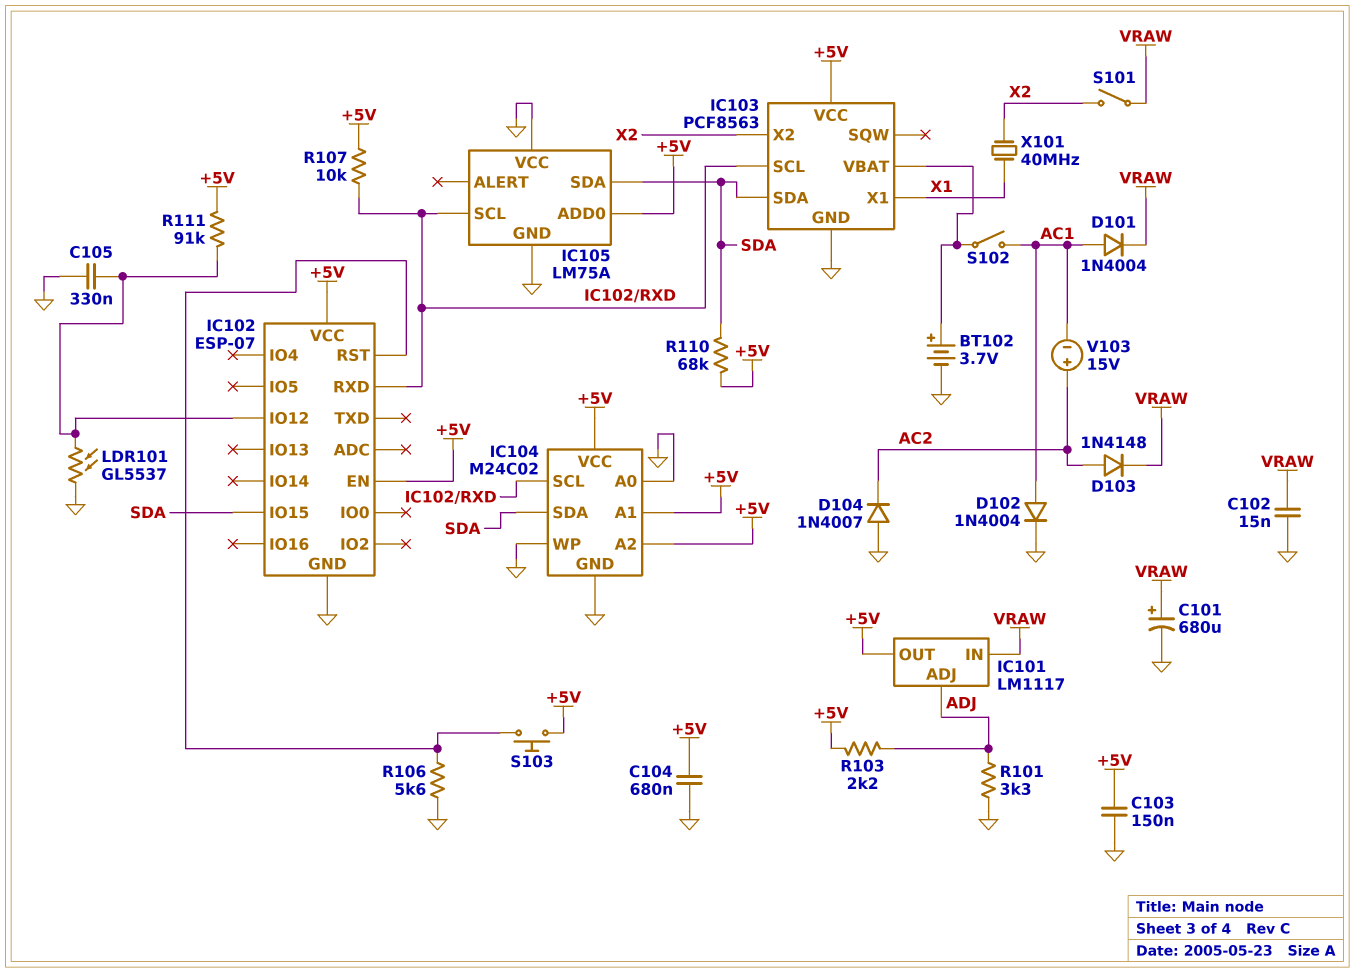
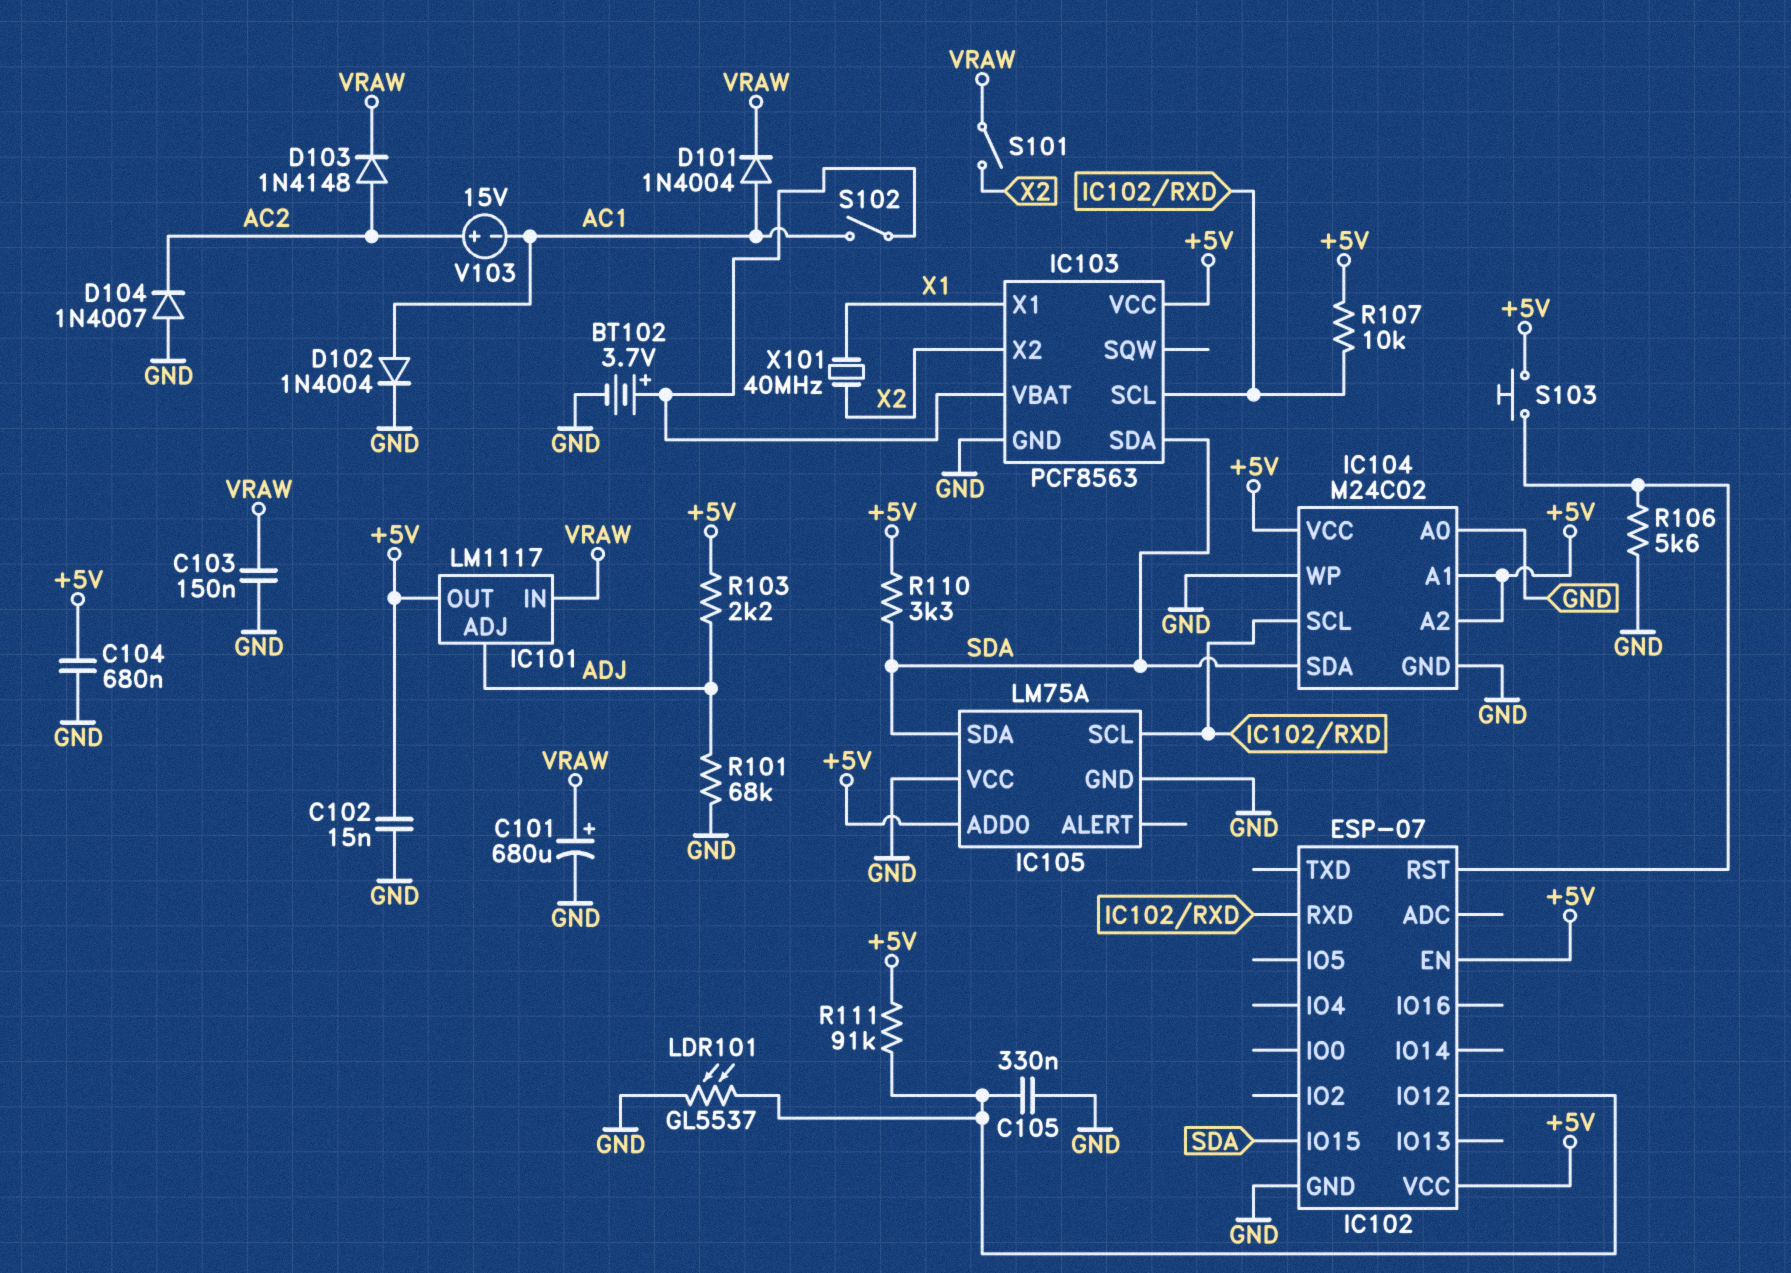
C102: 15nF (GND, VRAW) -> 15nF (+5V, GND)
C103: 150nF (+5V, GND) -> 150nF (GND, VRAW)
R101: 3.3k (ADJ, GND) -> 68k (ADJ, GND)
R110: 68k (+5V, SDA) -> 3.3k (+5V, SDA)

